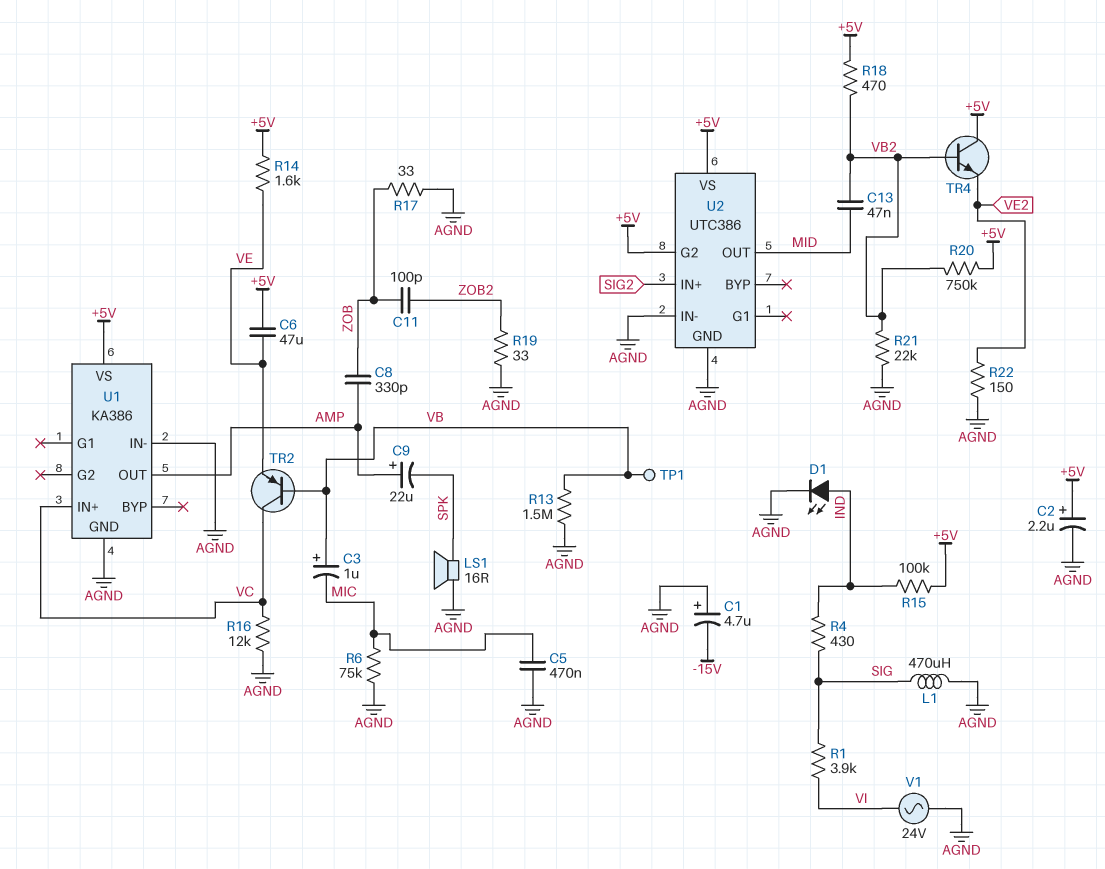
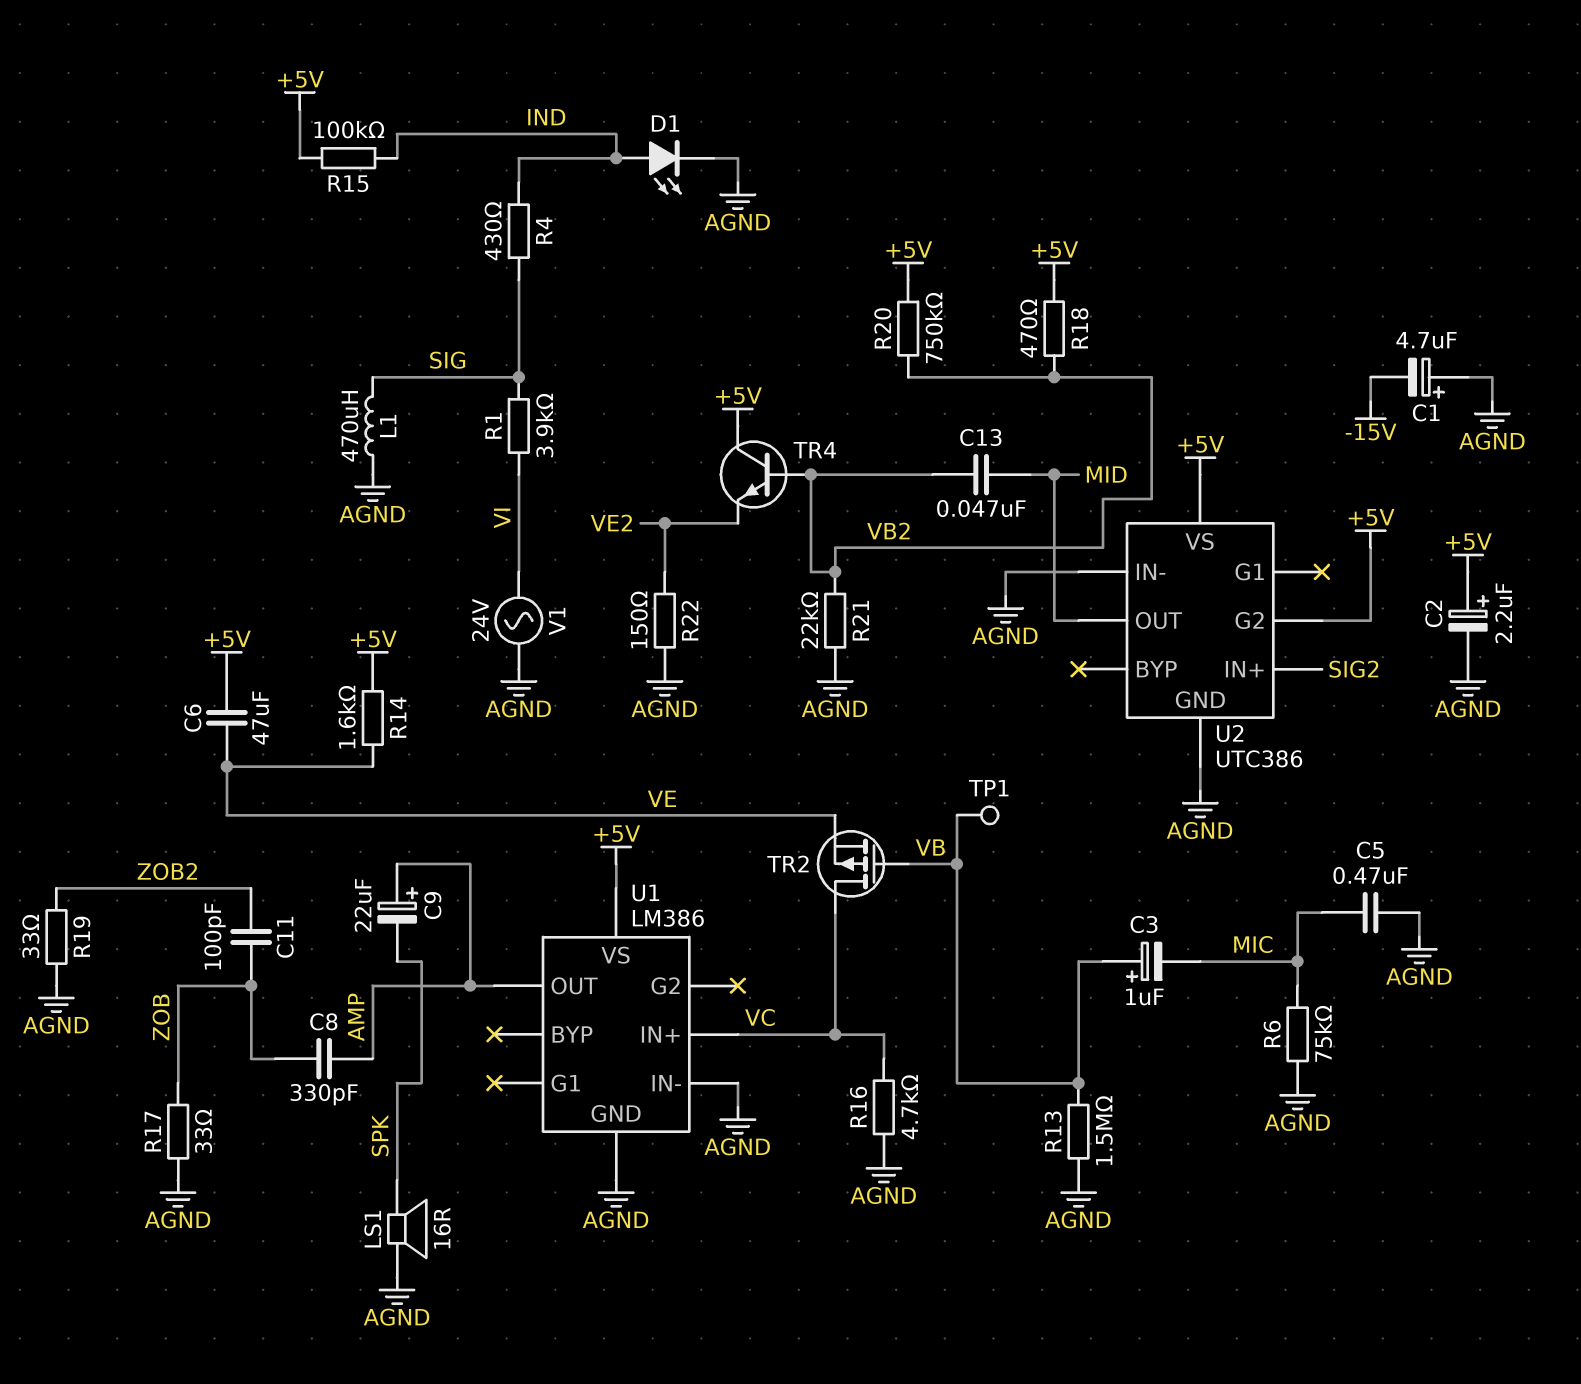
R16: 12k (AGND, VC) -> 4.7k (AGND, VC)
TR2: PNP (B VB, C VC, E VE) -> PMOS (G VB, D VC, S VE)
U1: KA386 -> LM386

